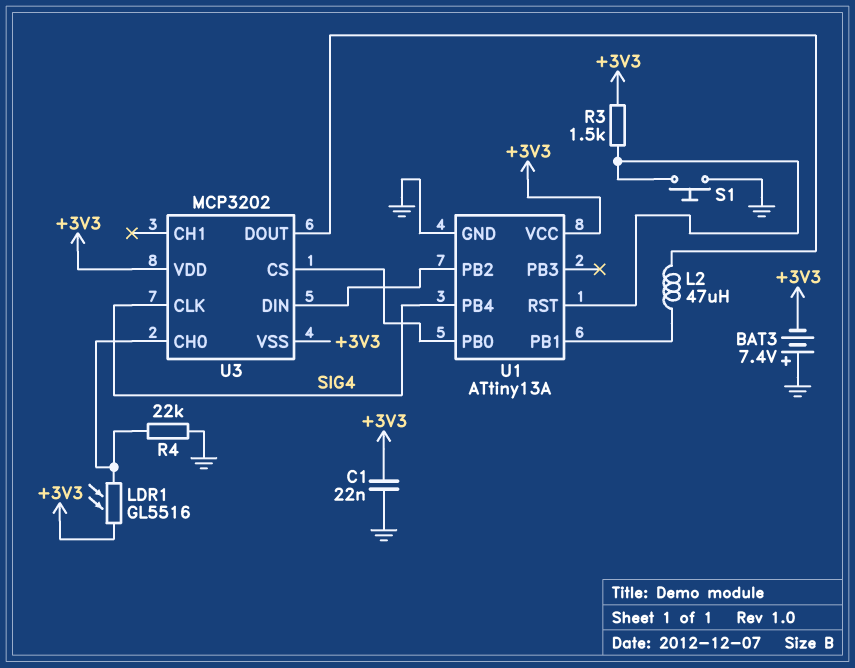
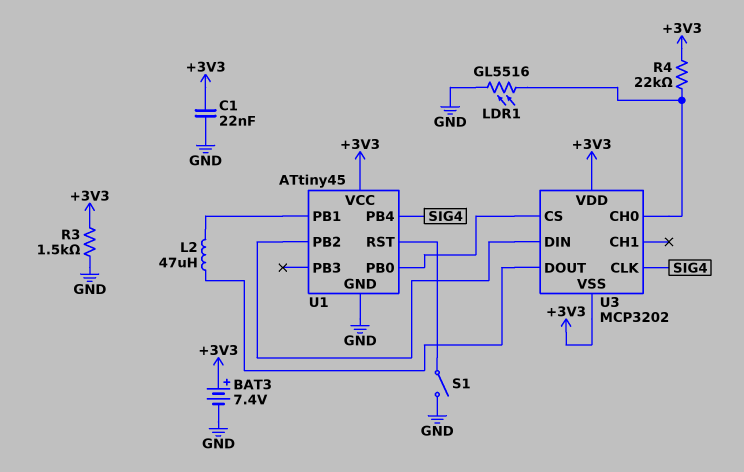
BAT3: 7.4V (plus GND, minus +3V3) -> 7.4V (plus +3V3, minus GND)
LDR1: GL5516 (+3V3, U3/CH0) -> GL5516 (GND, U3/CH0)
R3: 1.5k (+3V3, U1/RST) -> 1.5k (+3V3, GND)
R4: 22k (GND, U3/CH0) -> 22k (+3V3, U3/CH0)
S1: button (GND, U1/RST) -> switch (GND, U1/RST)
U1: ATtiny13A -> ATtiny45

